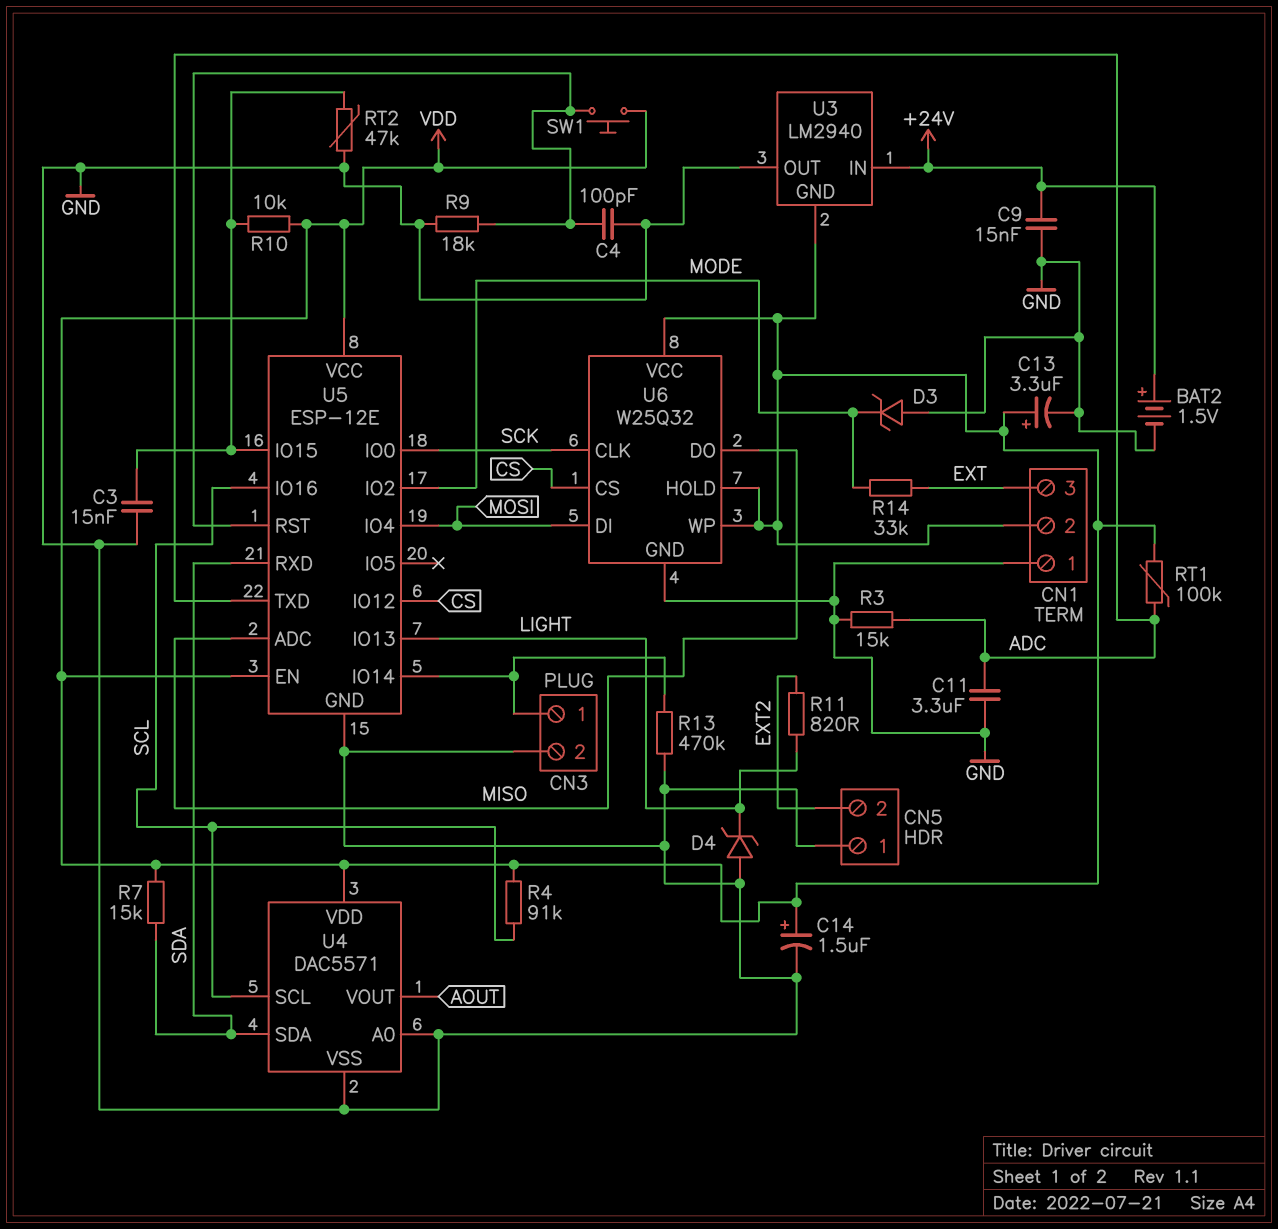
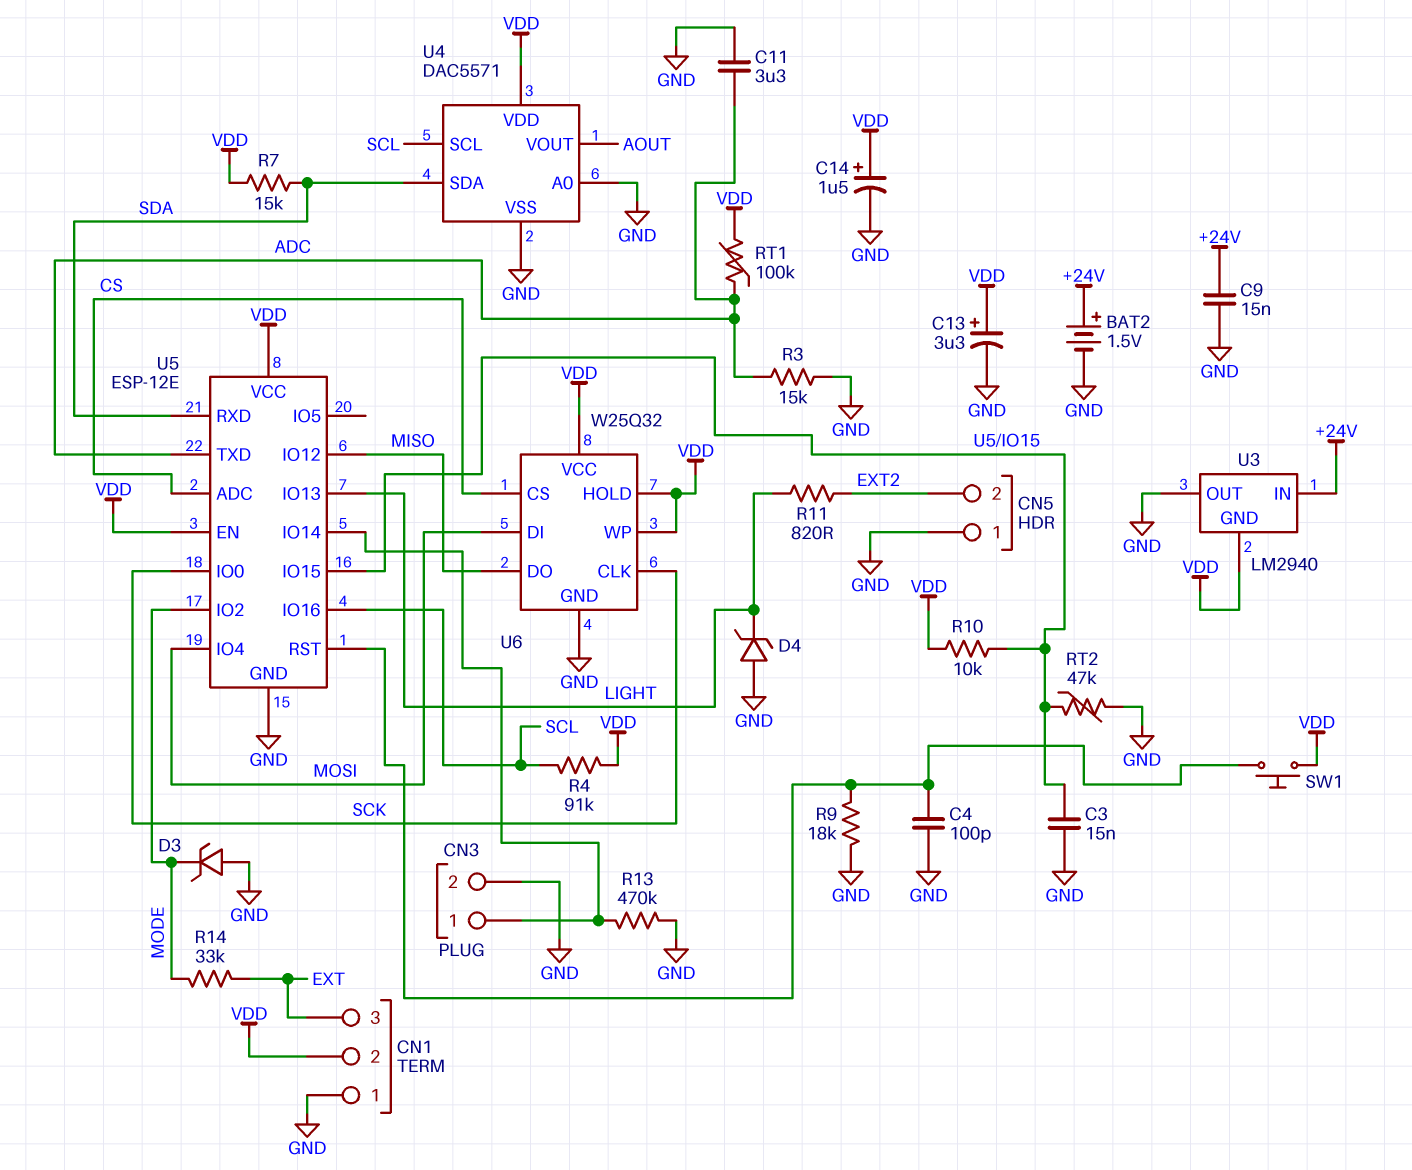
U5 pin ADC: MISO -> CS
U5 pin IO12: CS -> MISO

